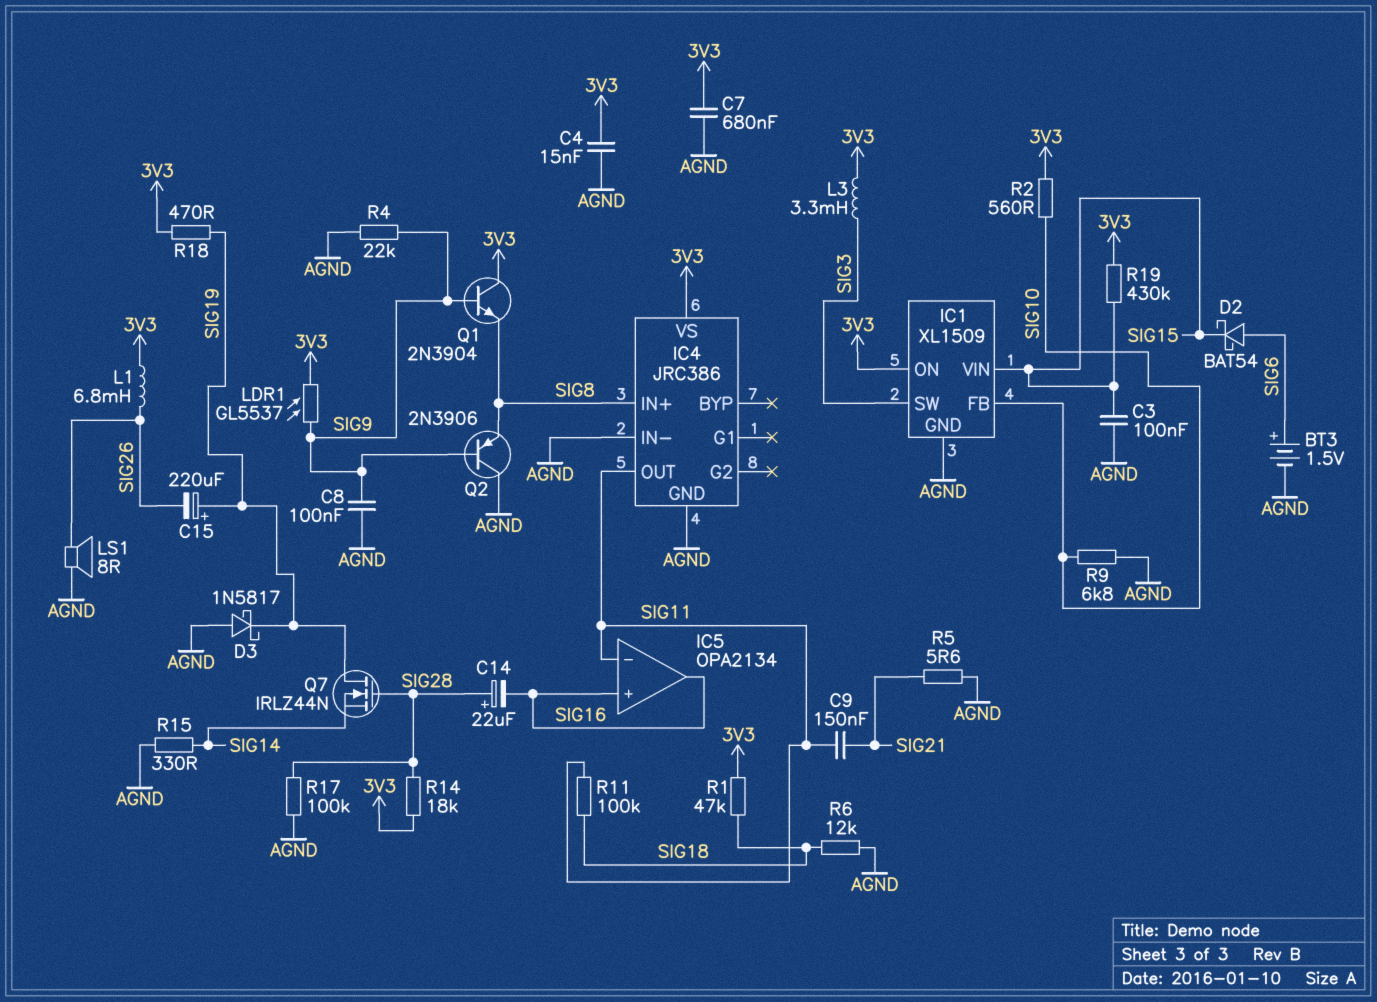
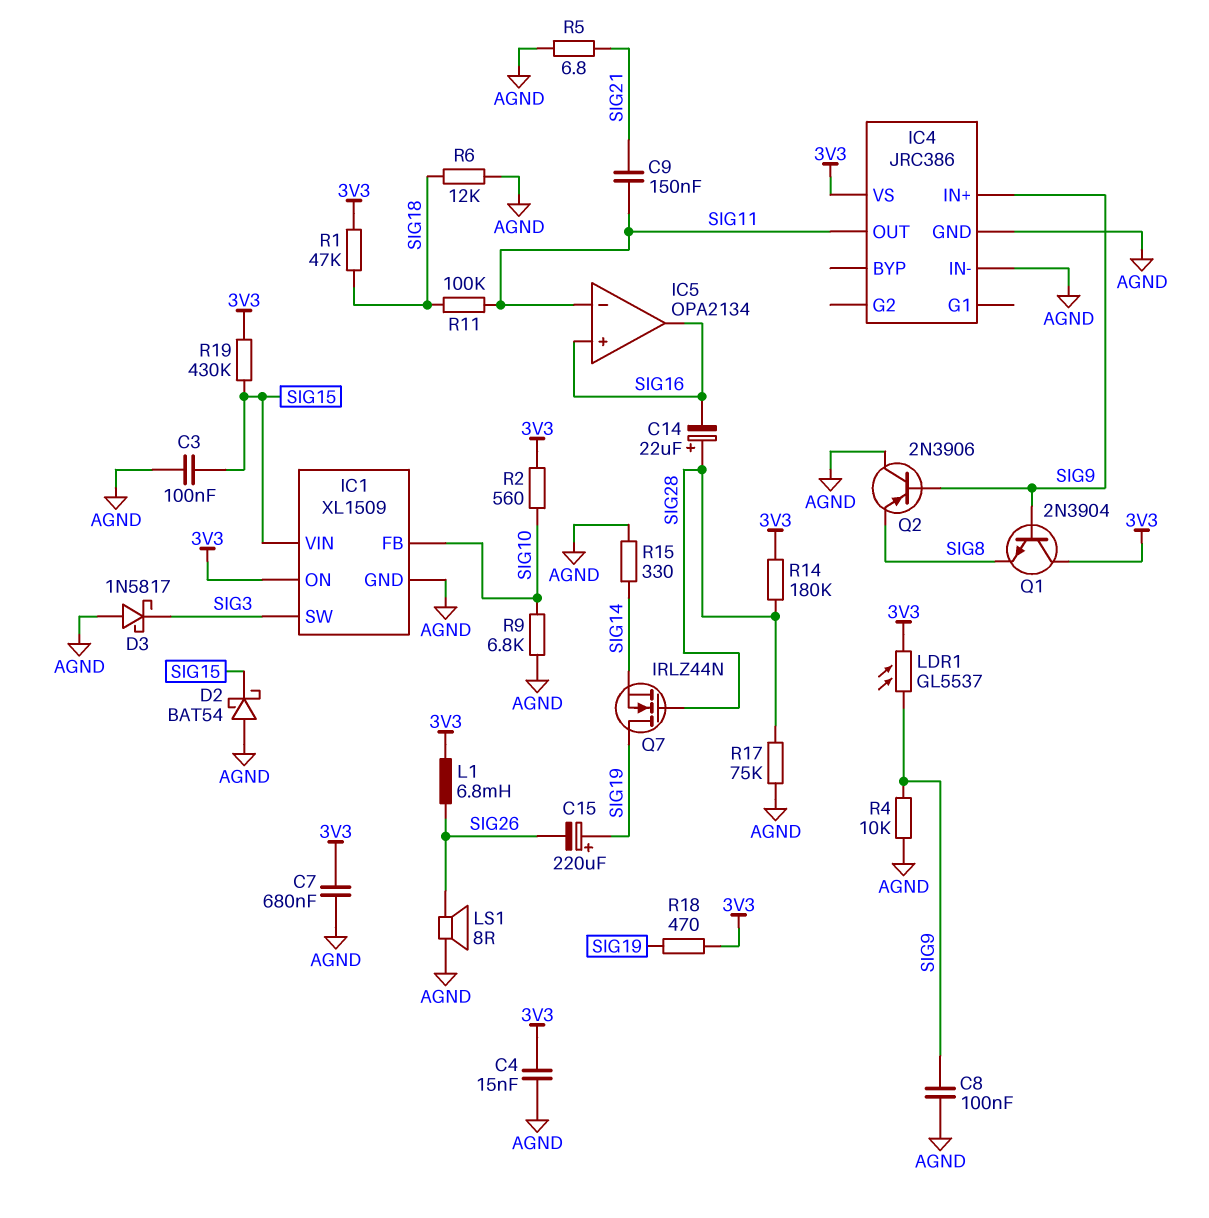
BT3: 1.5V (plus SIG6, minus AGND) -> none
D2: schottky BAT54 (A SIG6, K SIG15) -> schottky BAT54 (A AGND, K SIG15)
D3: schottky 1N5817 (A AGND, K SIG19) -> schottky 1N5817 (A AGND, K SIG3)
IC4 pin IN+: SIG8 -> SIG9
L3: 3.3mH (3V3, SIG3) -> none
R4: 22k (AGND, SIG9) -> 10k (AGND, SIG9)
R5: 5.6 (AGND, SIG21) -> 6.8 (AGND, SIG21)
R14: 18k (3V3, SIG28) -> 180k (3V3, SIG28)
R17: 100k (AGND, SIG28) -> 75k (AGND, SIG28)

